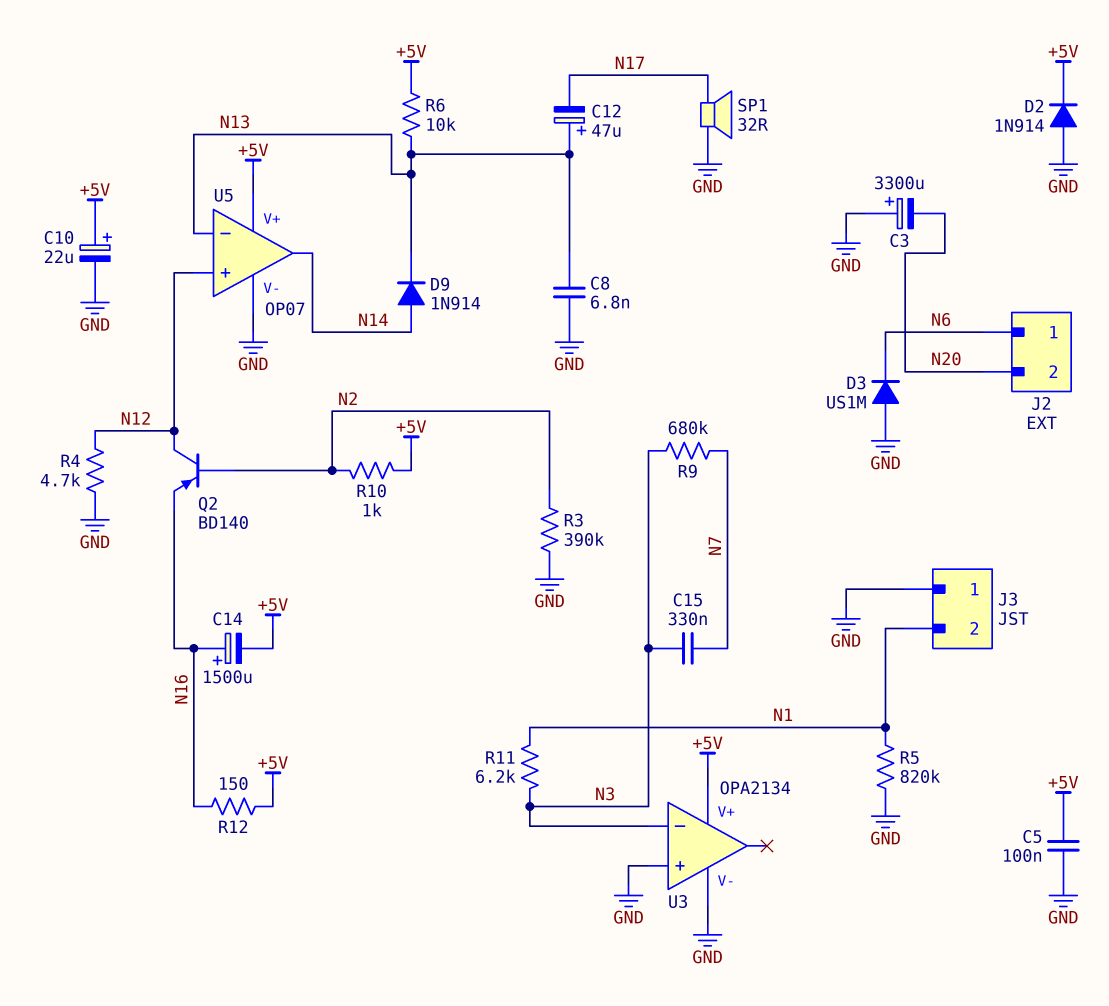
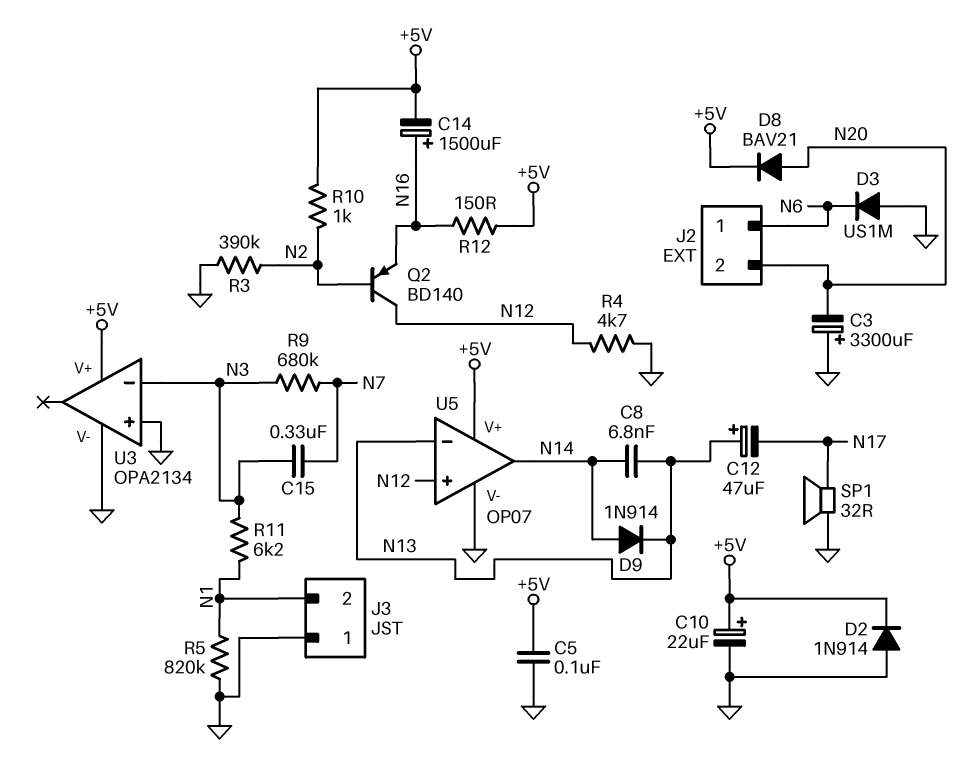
C8: 6.8nF (GND, N13) -> 6.8nF (N13, N14)
D8: none -> diode BAV21 (A N20, K +5V)
R6: 10k (+5V, N13) -> none

